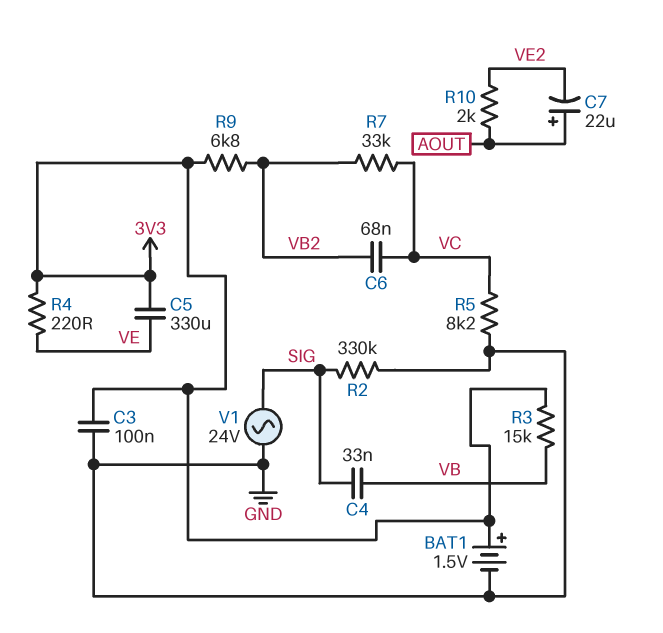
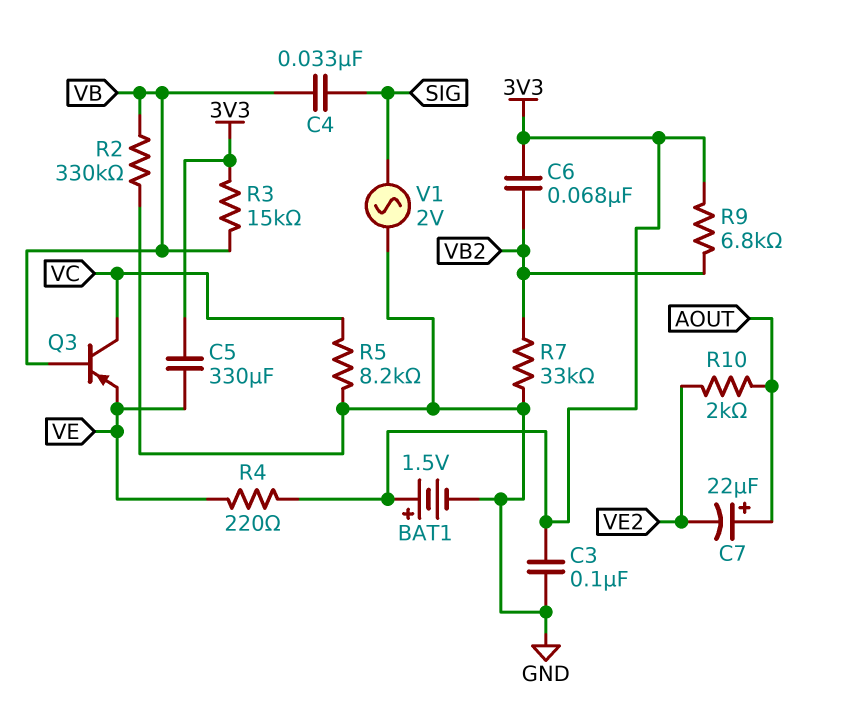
C6: 68nF (VB2, VC) -> 68nF (3V3, VB2)
Q3: none -> PNP (B VB, C VC, E VE)
R2: 330k (GND, SIG) -> 330k (GND, VB)
R7: 33k (VB2, VC) -> 33k (GND, VB2)
V1: AC 24V (GND, SIG) -> AC 2V (GND, SIG)

